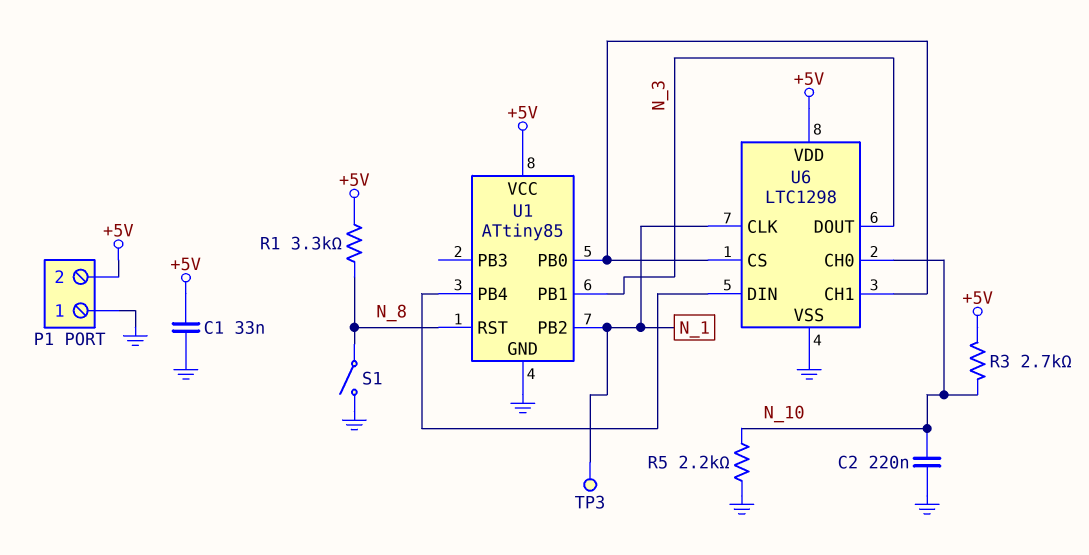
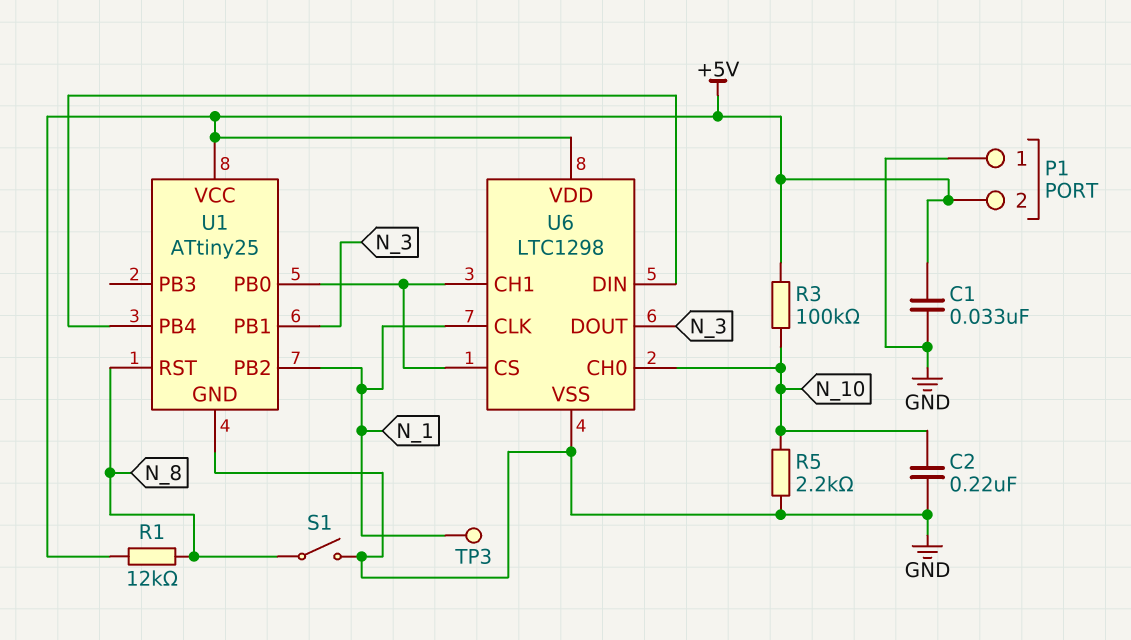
R1: 3.3k (+5V, N_8) -> 12k (+5V, N_8)
R3: 2.7k (+5V, N_10) -> 100k (+5V, N_10)
U1: ATtiny85 -> ATtiny25

